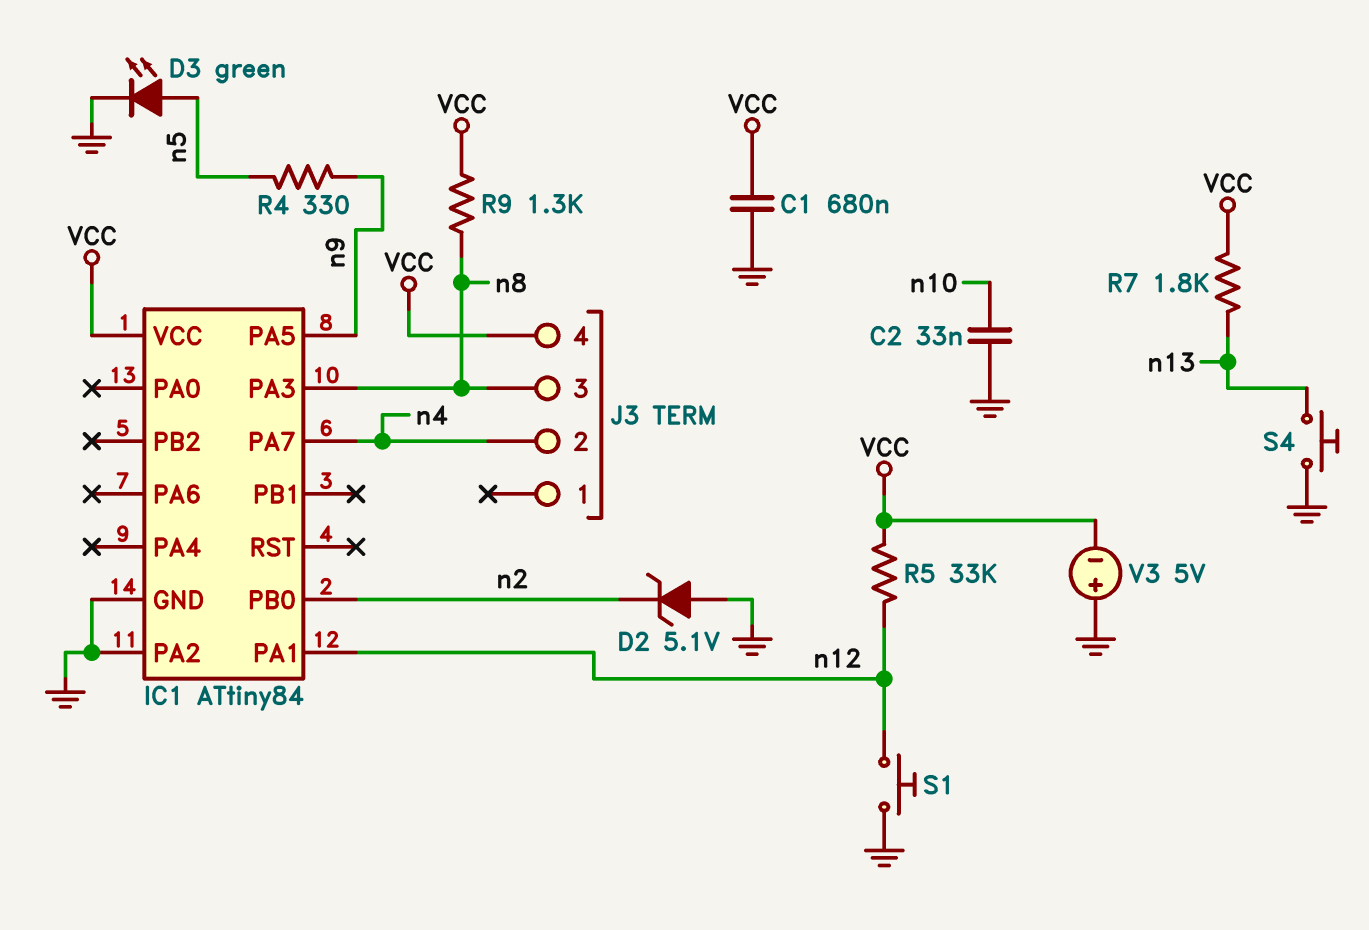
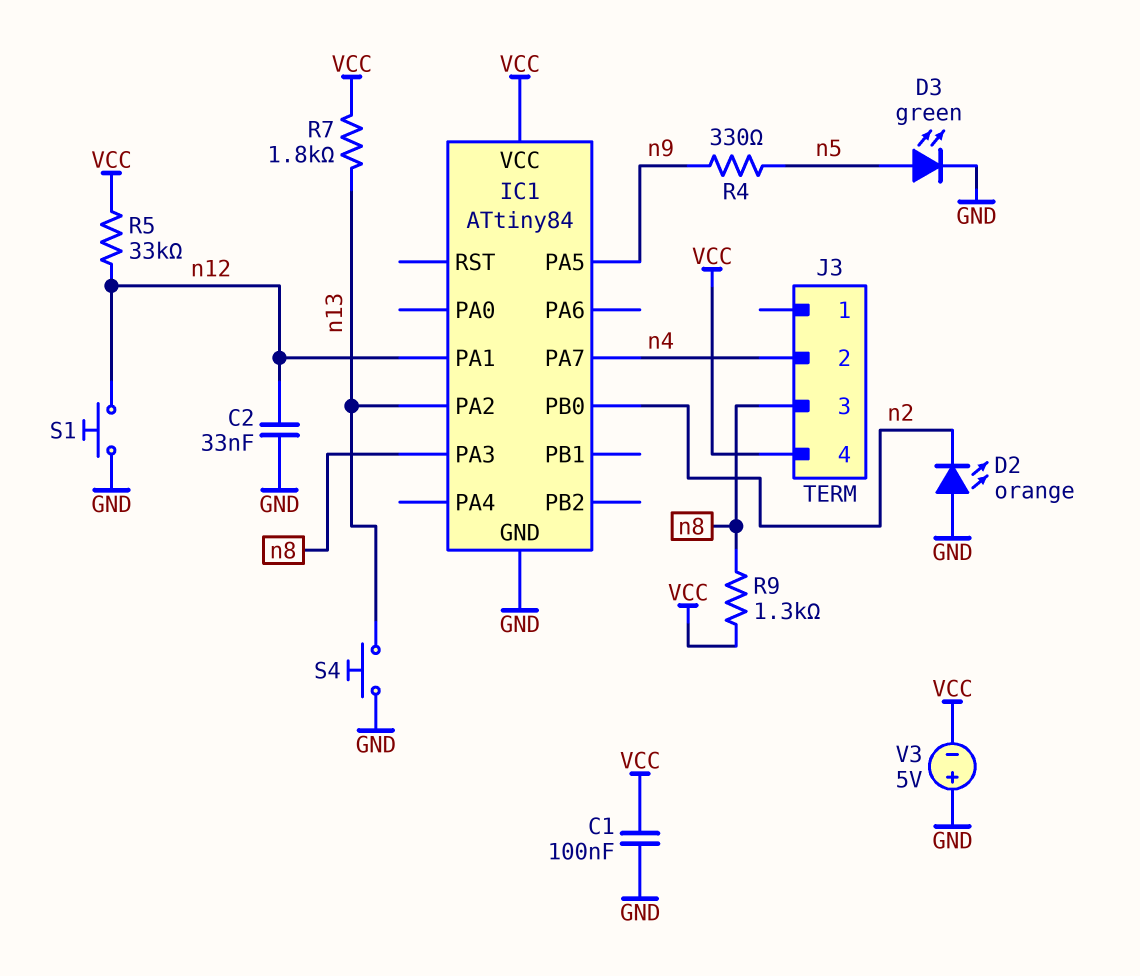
C1: 680nF (GND, VCC) -> 100nF (GND, VCC)
C2: 33nF (GND, n10) -> 33nF (GND, n12)
D2: zener 5.1V (A GND, K n2) -> LED orange (A GND, K n2)
IC1 pin PA2: GND -> n13

